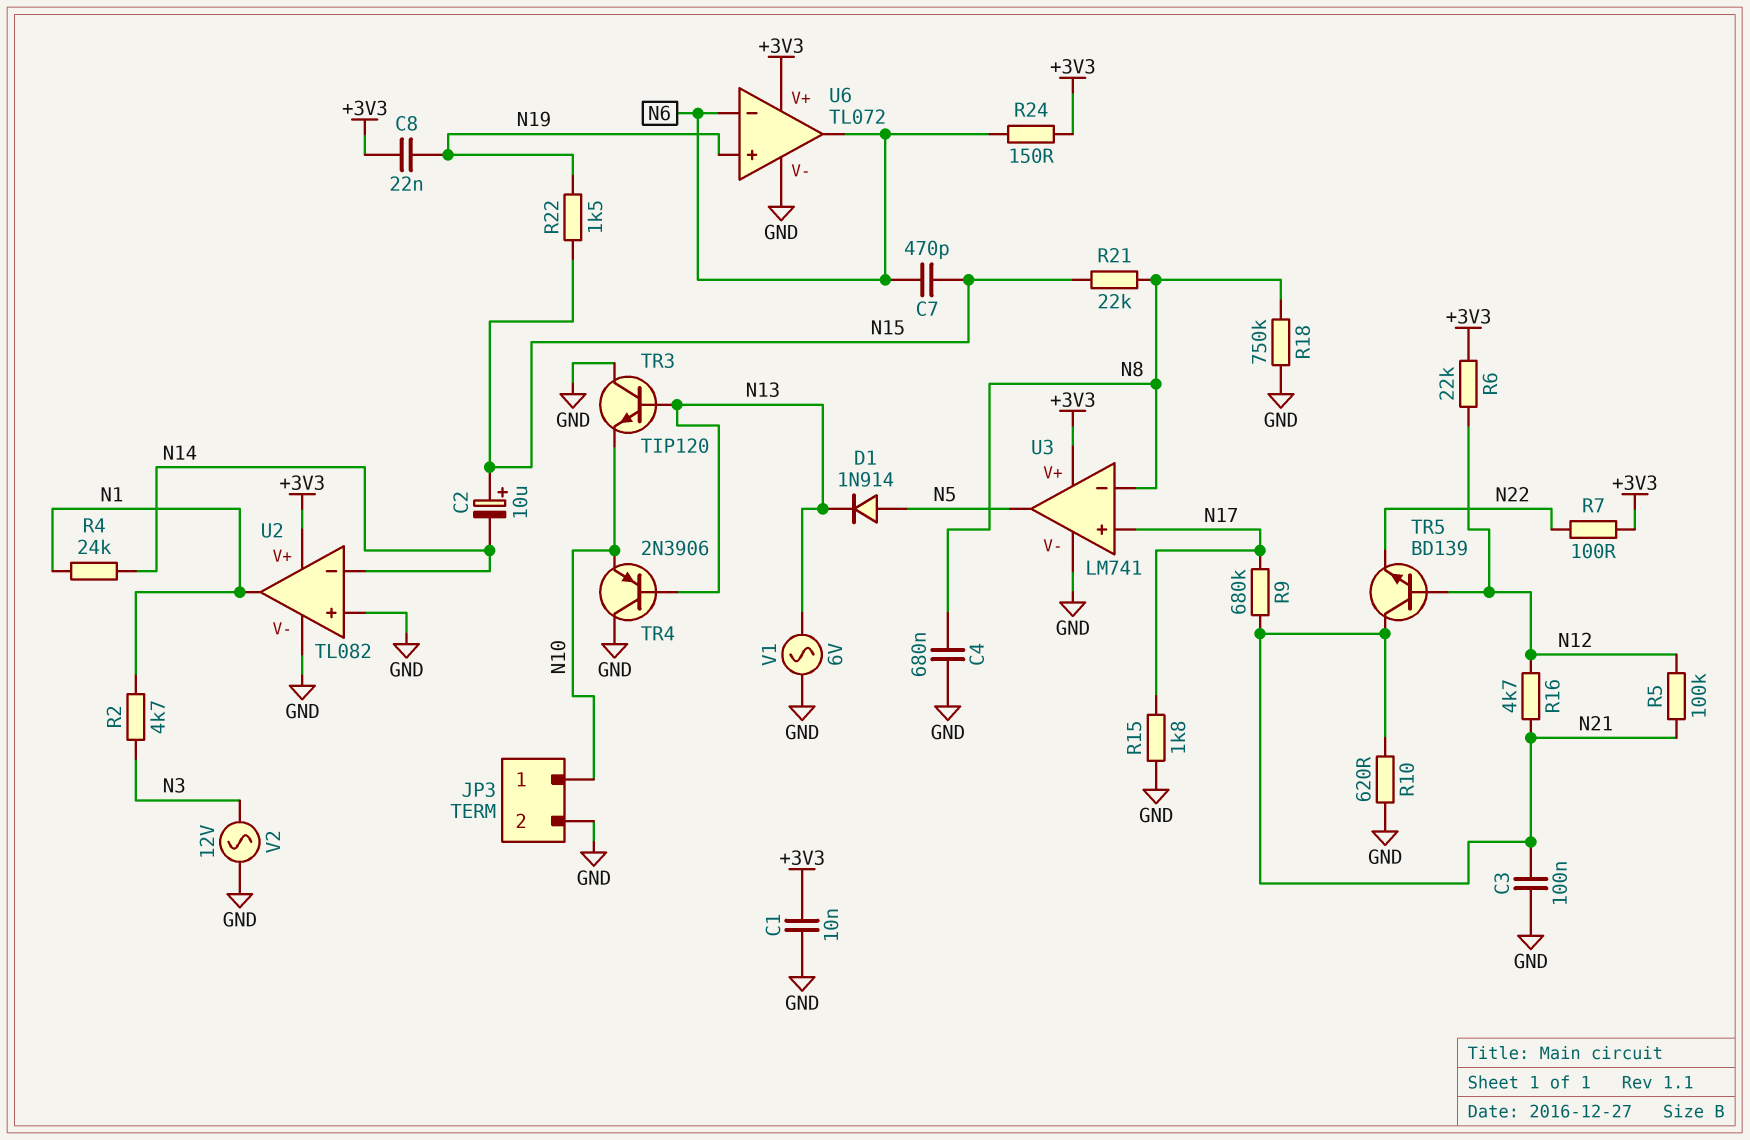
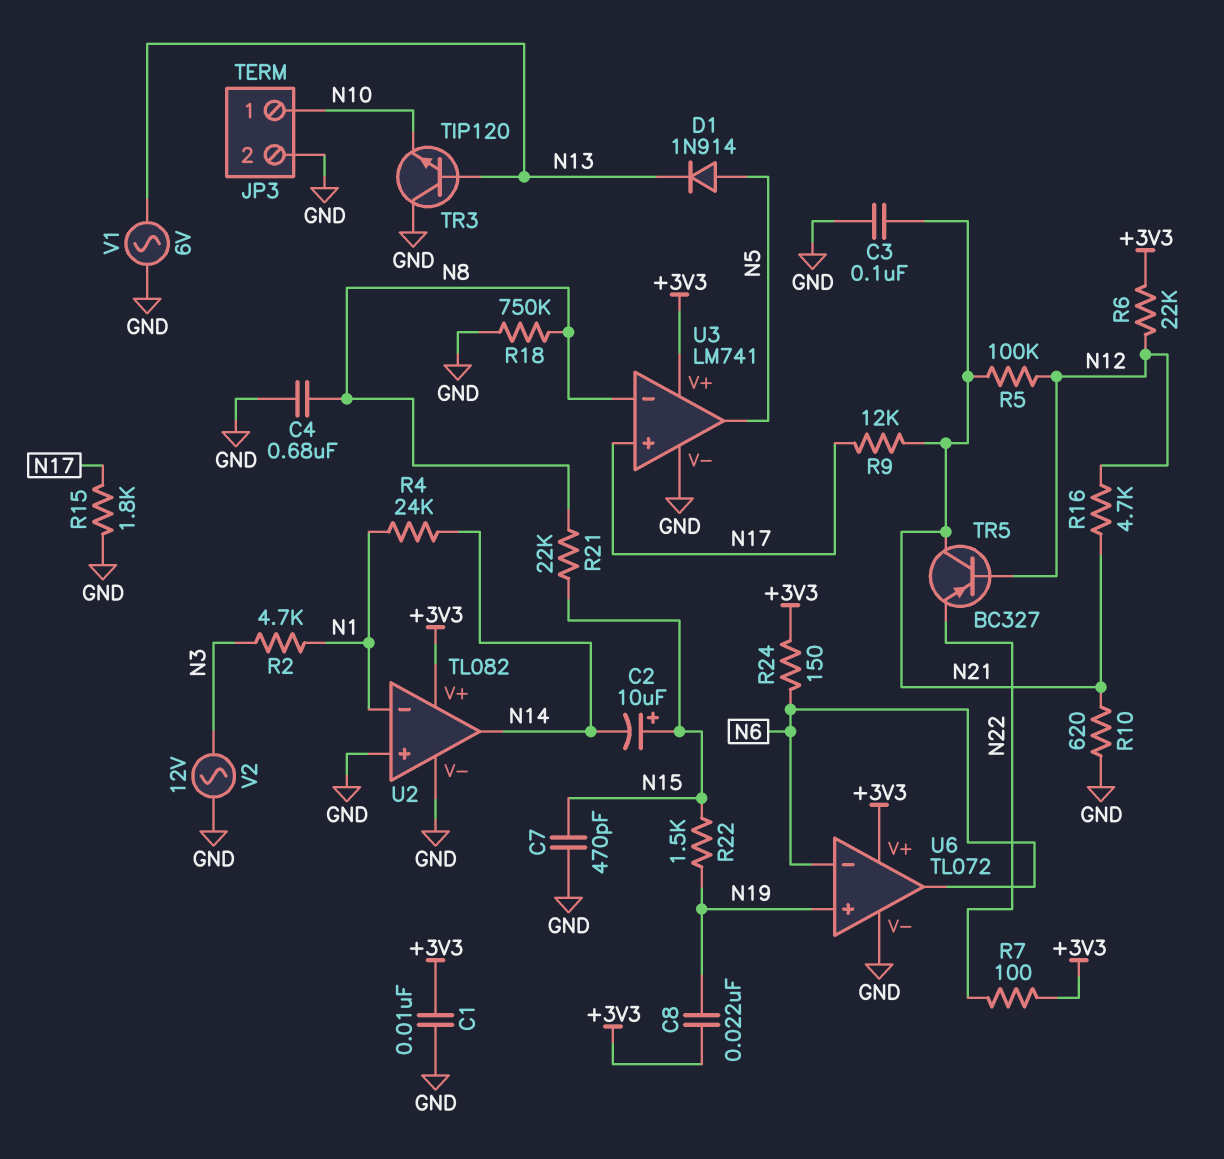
C7: 470pF (N6, N15) -> 470pF (GND, N15)
R9: 680k (N17, N21) -> 12k (N17, N21)
TR4: PNP 2N3906 (B N13, C GND, E N10) -> none
TR5: NPN BD139 (B N12, C N21, E N22) -> PNP BC327 (B N12, C N21, E N22)
U2 pin in-: N14 -> N1
U2 pin out: N1 -> N14

